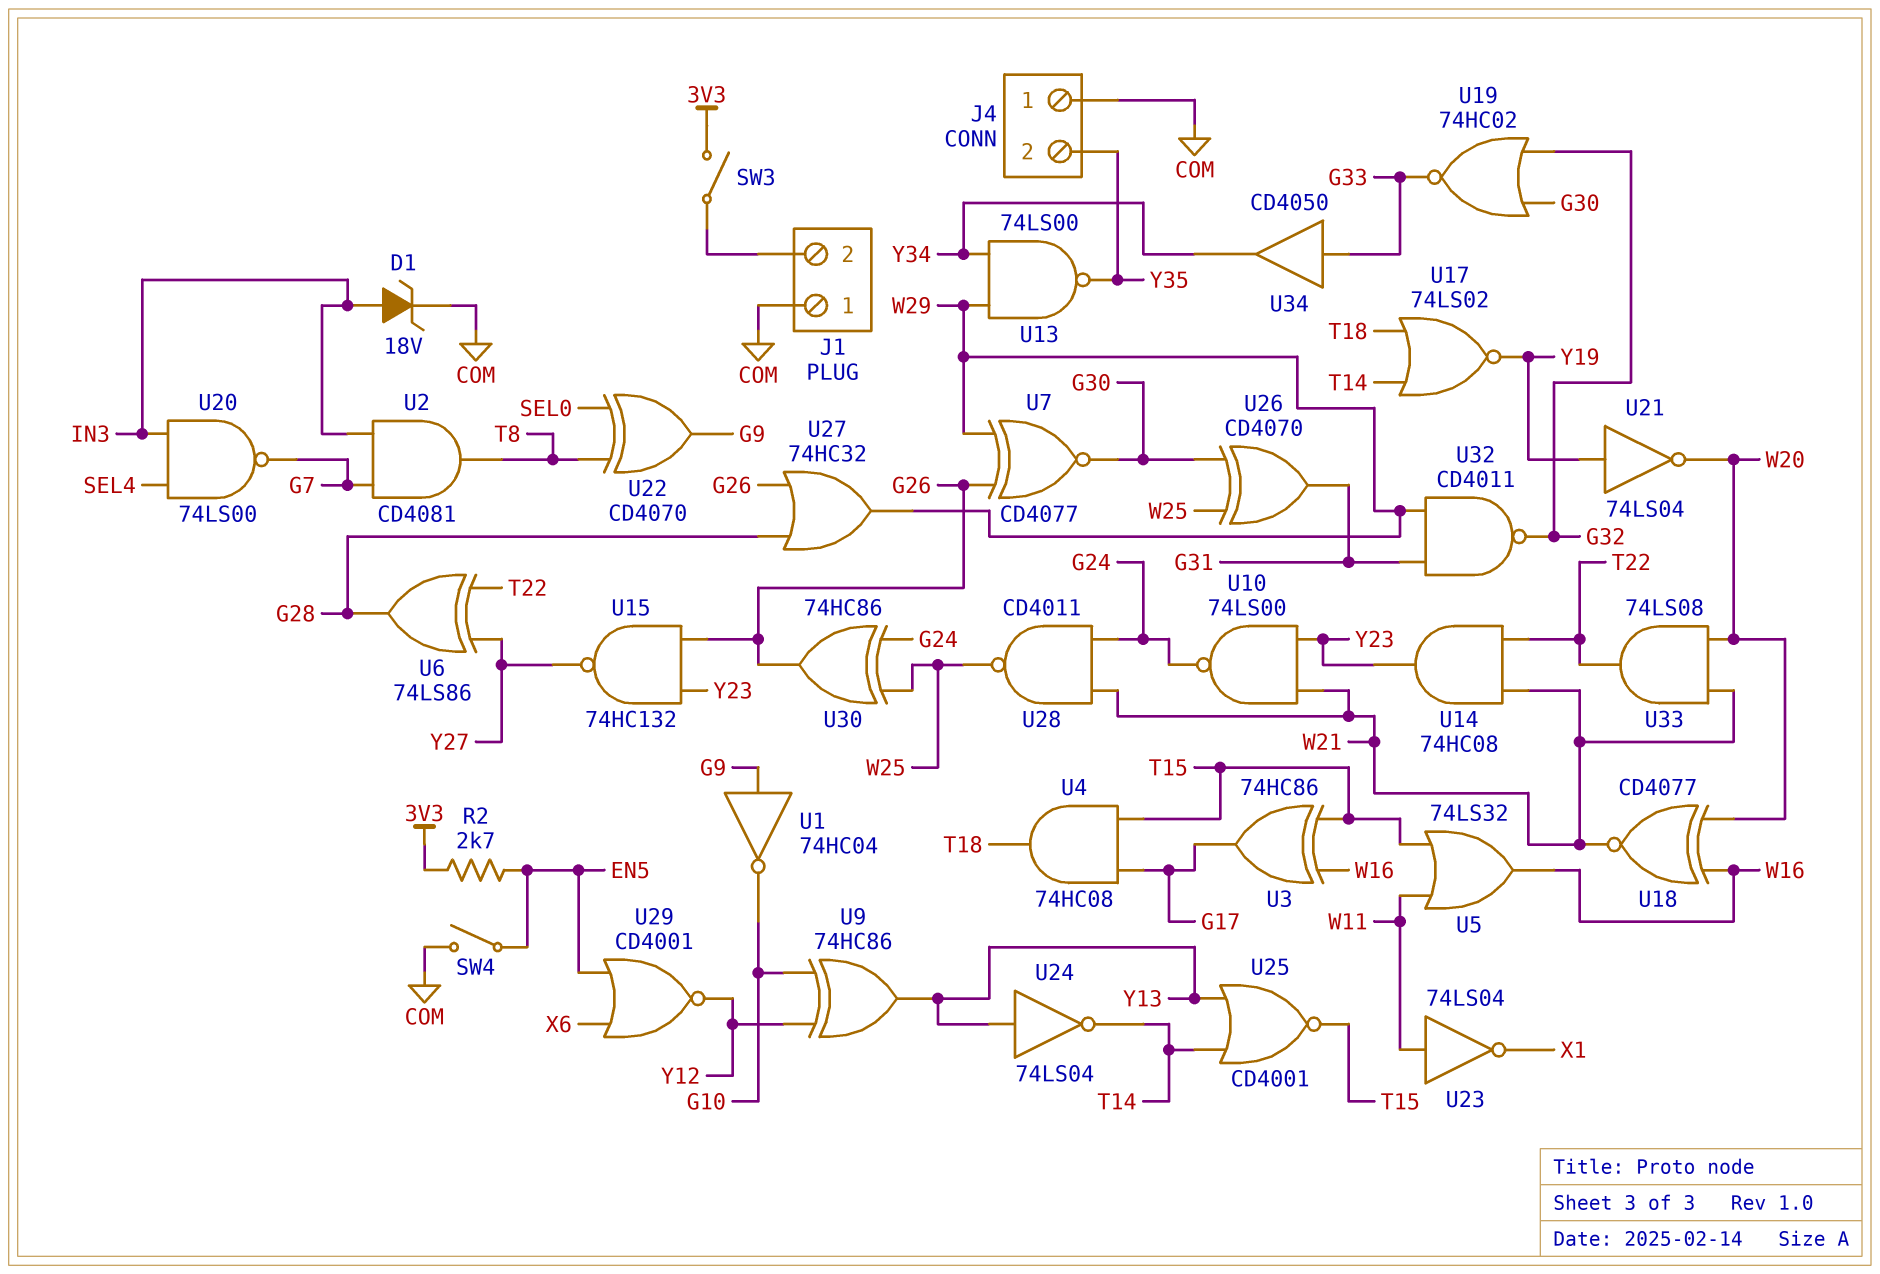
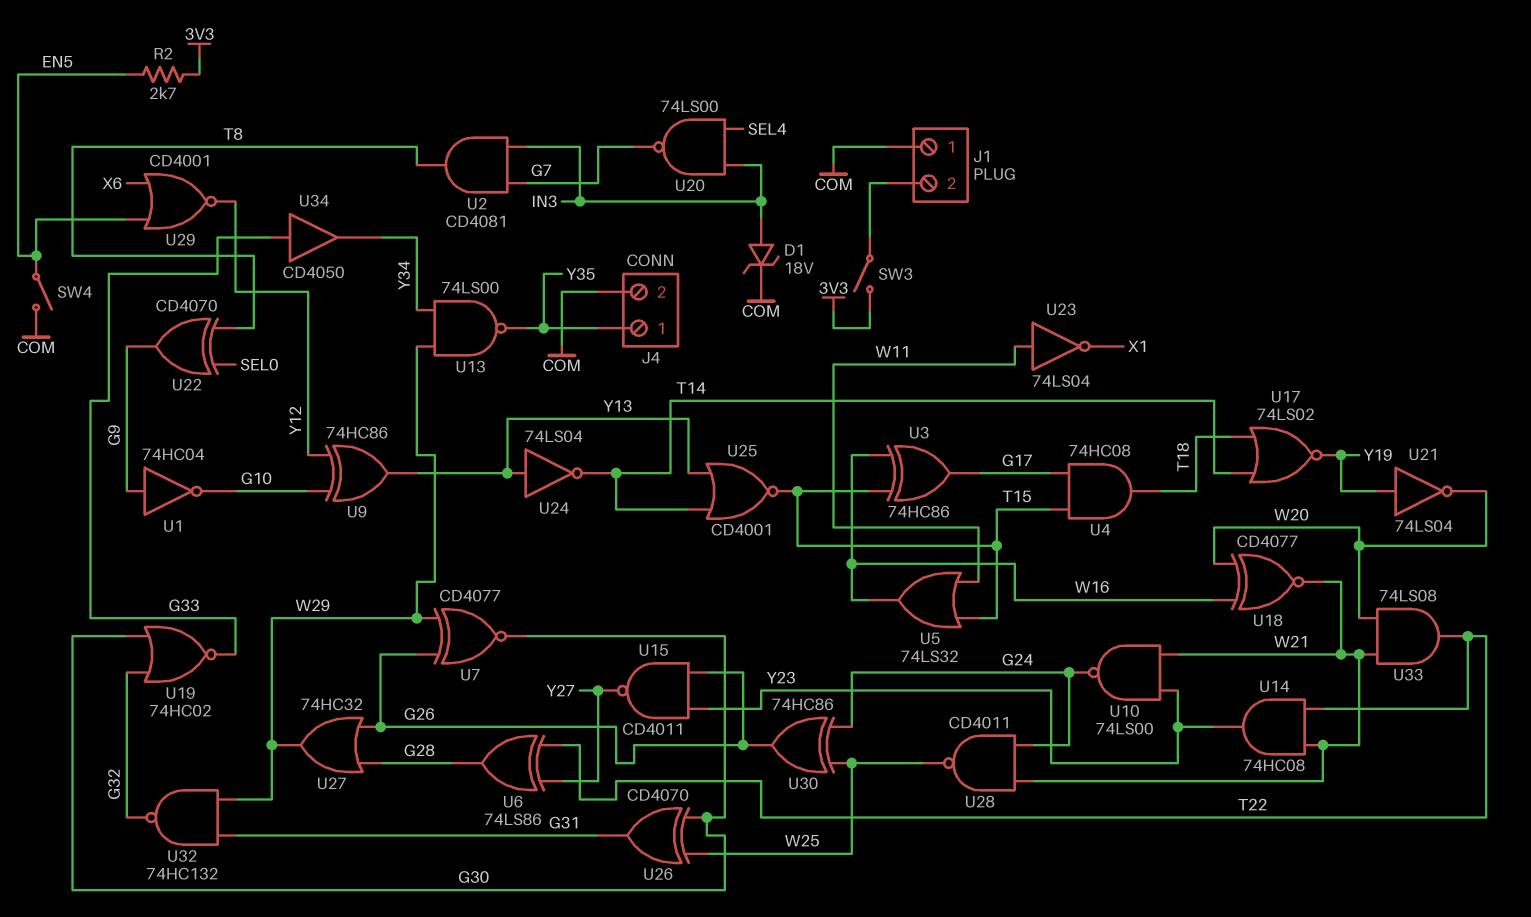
J4 pin 1: COM -> Y35
J4 pin 2: Y35 -> COM
U15: NAND 74HC132 (in G26, in Y23, out Y27) -> NAND CD4011 (in G26, in Y23, out Y27)
U32: NAND CD4011 (in G31, in W29, out G32) -> NAND 74HC132 (in G31, in W29, out G32)

